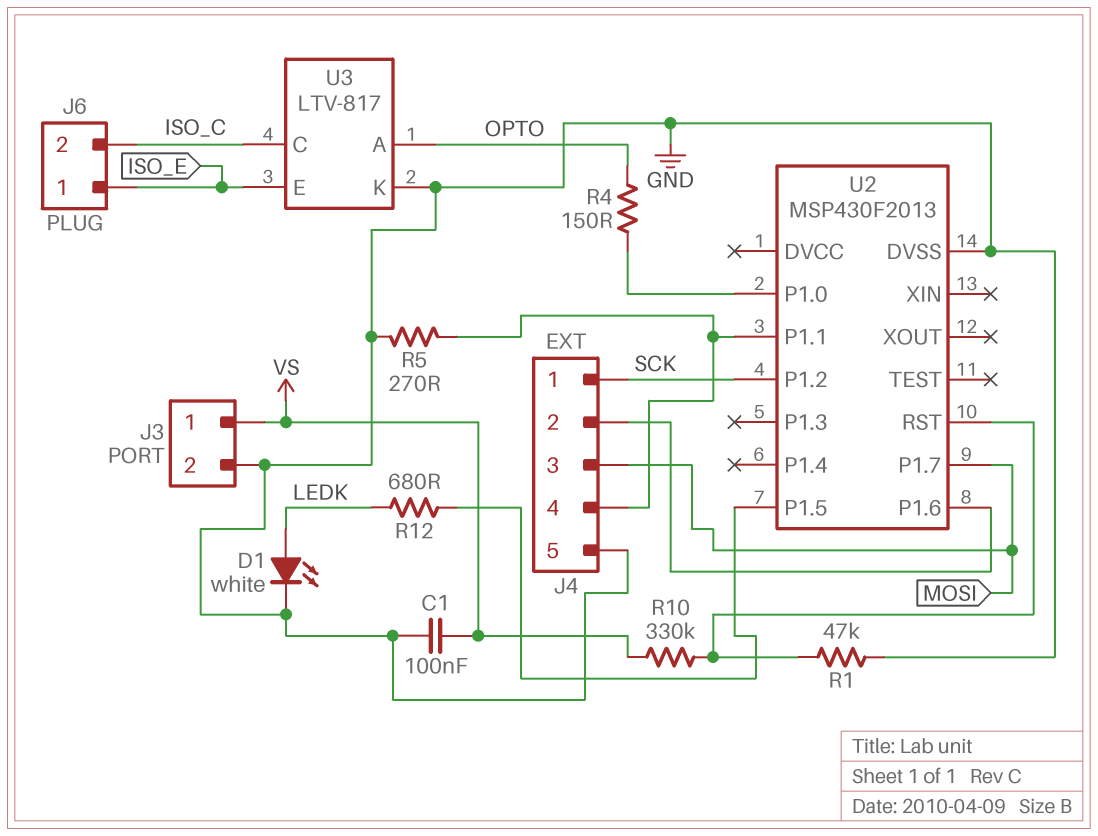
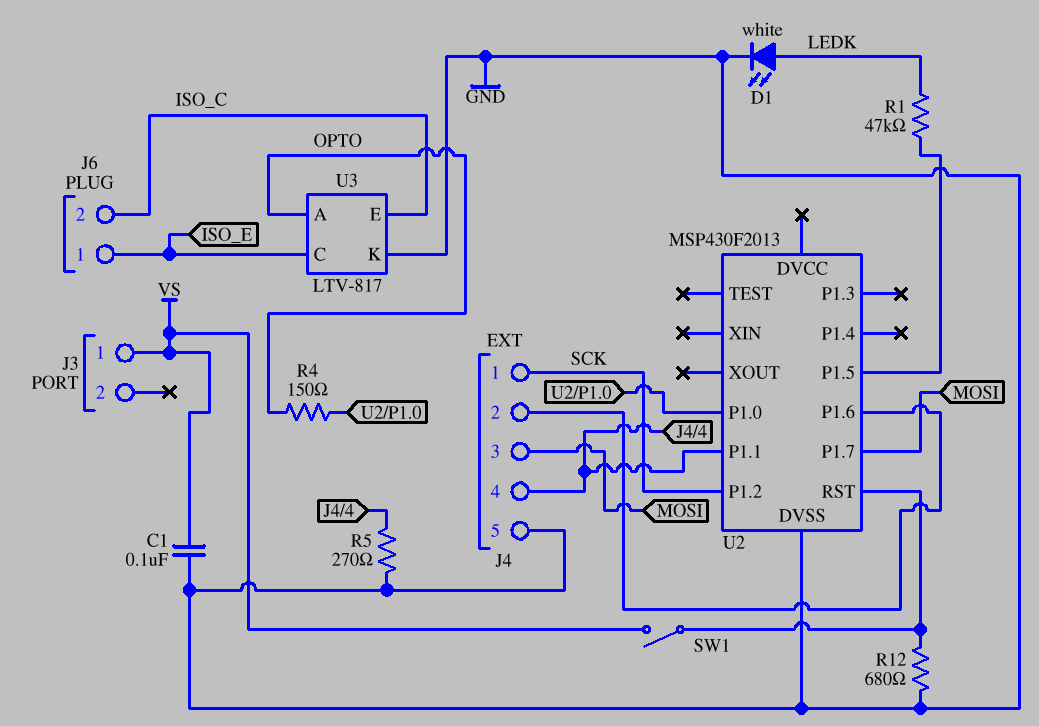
J3 pin 2: GND -> none
R1: 47k (GND, U2/RST) -> 47k (LEDK, U2/P1.5)
R10: 330k (U2/RST, VS) -> none
R12: 680 (LEDK, U2/P1.5) -> 680 (GND, U2/RST)
SW1: none -> switch (U2/RST, VS)
U3 pin C: ISO_C -> ISO_E
U3 pin E: ISO_E -> ISO_C

